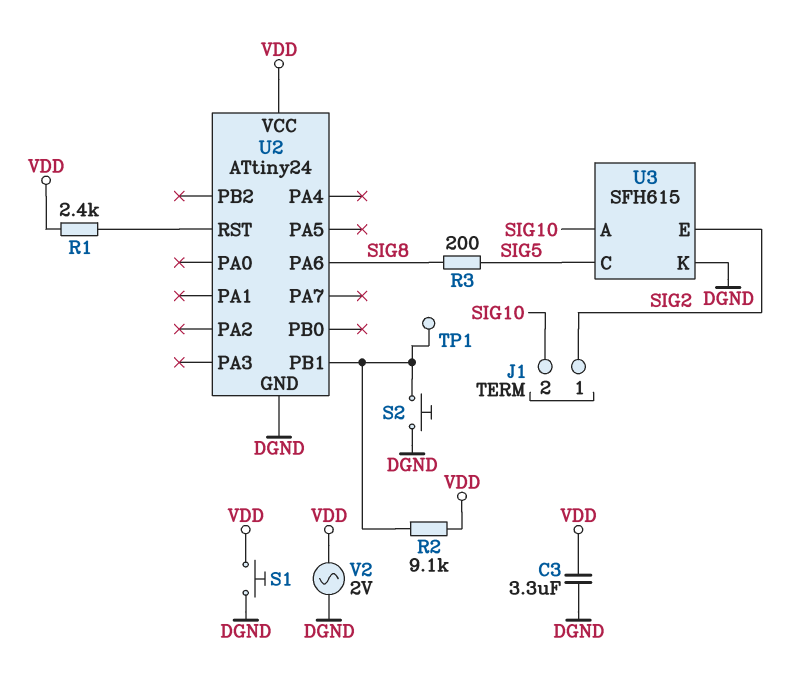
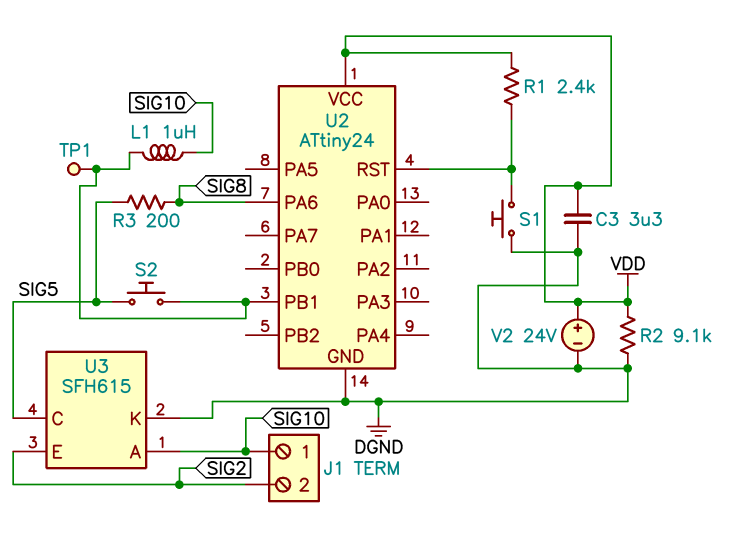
J1 pin 1: SIG2 -> SIG10
J1 pin 2: SIG10 -> SIG2
L1: none -> 1uH (SIG10, U2/PB1)
R2: 9.1k (U2/PB1, VDD) -> 9.1k (DGND, VDD)
S1: button (DGND, VDD) -> button (DGND, U2/RST)
S2: button (DGND, U2/PB1) -> button (SIG5, U2/PB1)
V2: AC 2V (DGND, VDD) -> 24V (plus VDD, minus DGND)

